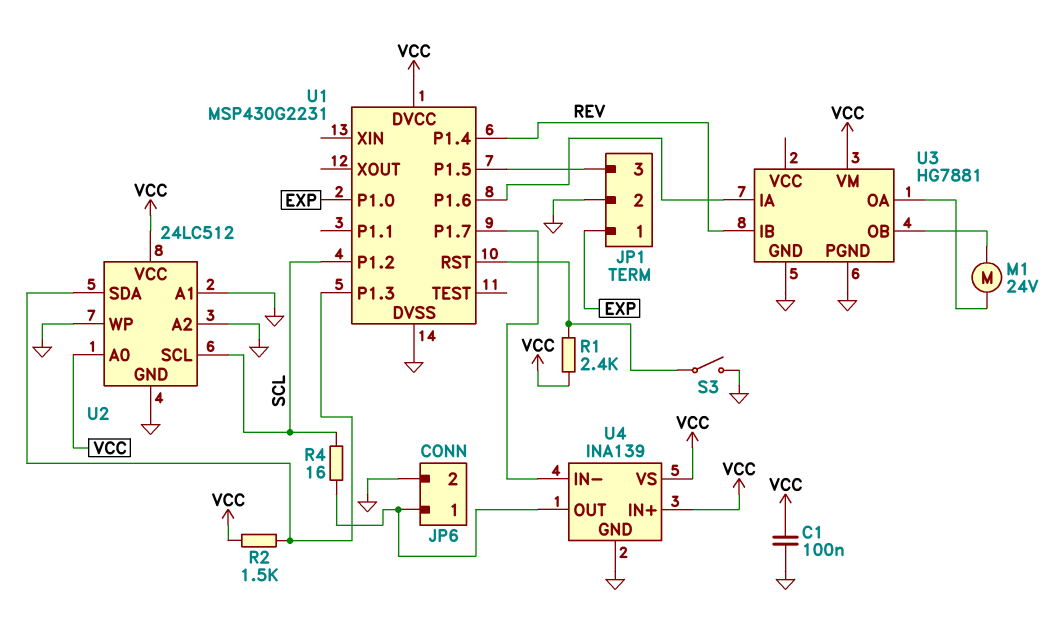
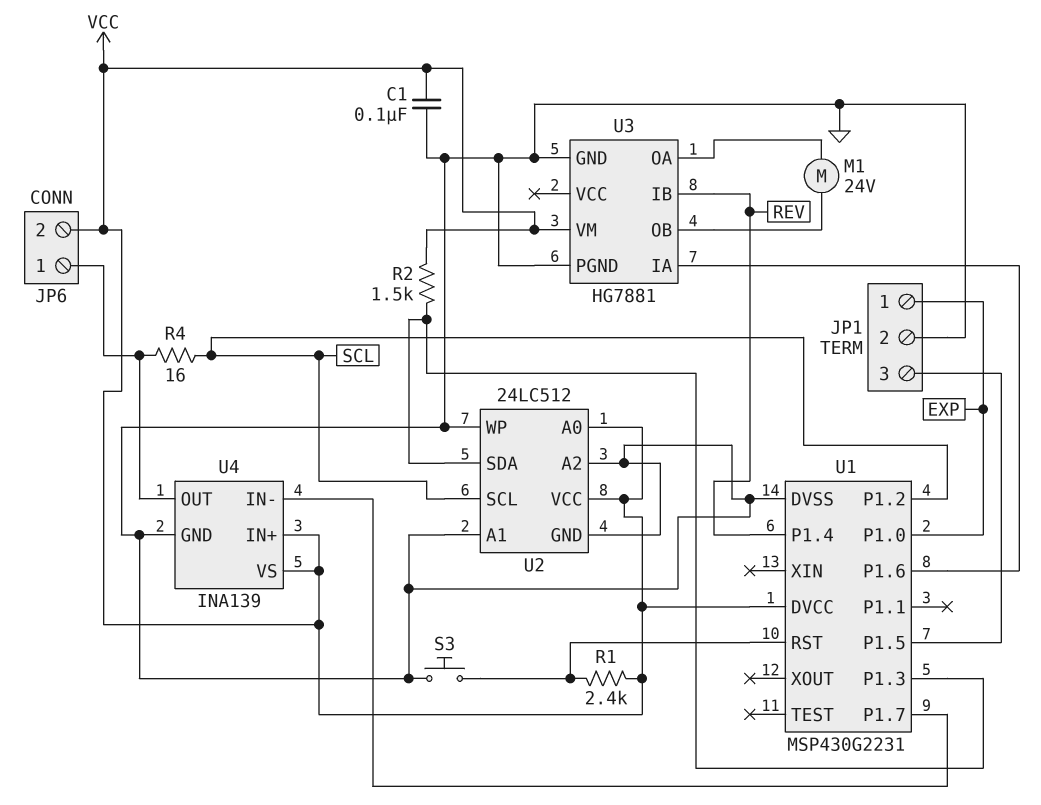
JP6 pin 2: GND -> VCC
S3: switch (GND, U1/RST) -> button (GND, U1/RST)

